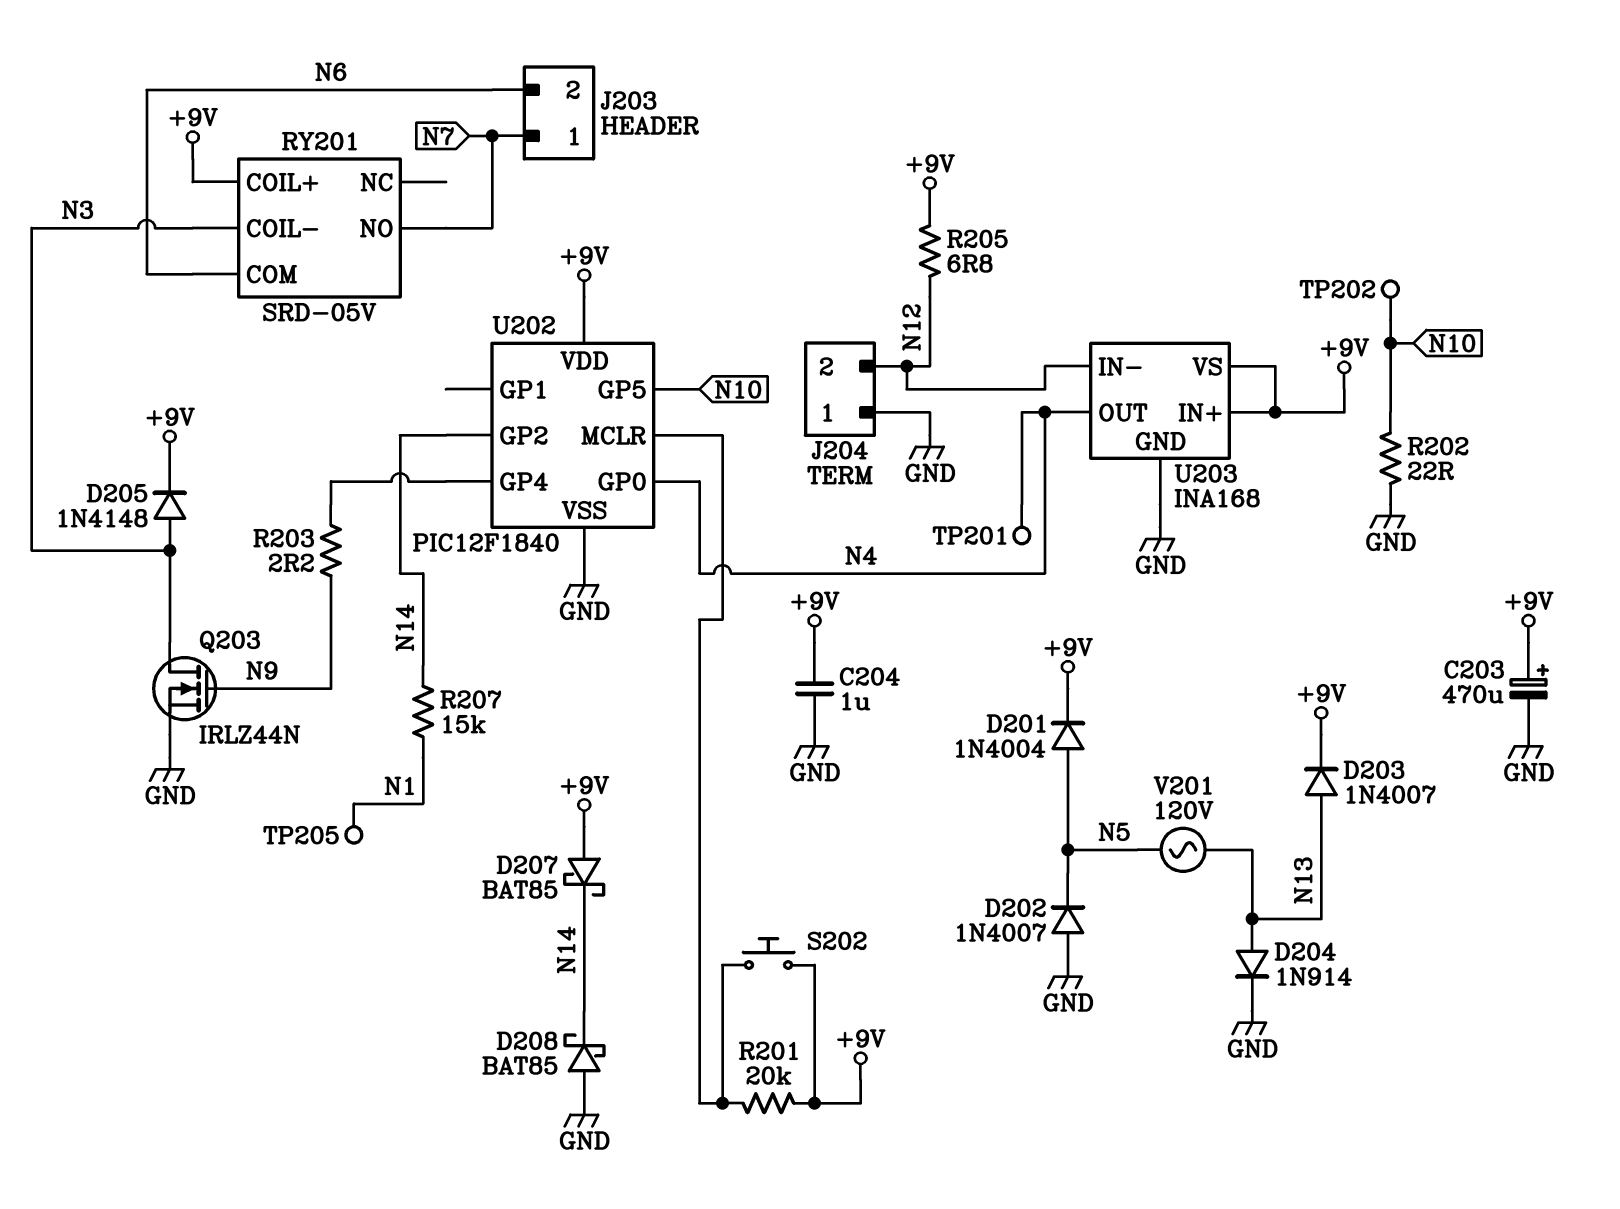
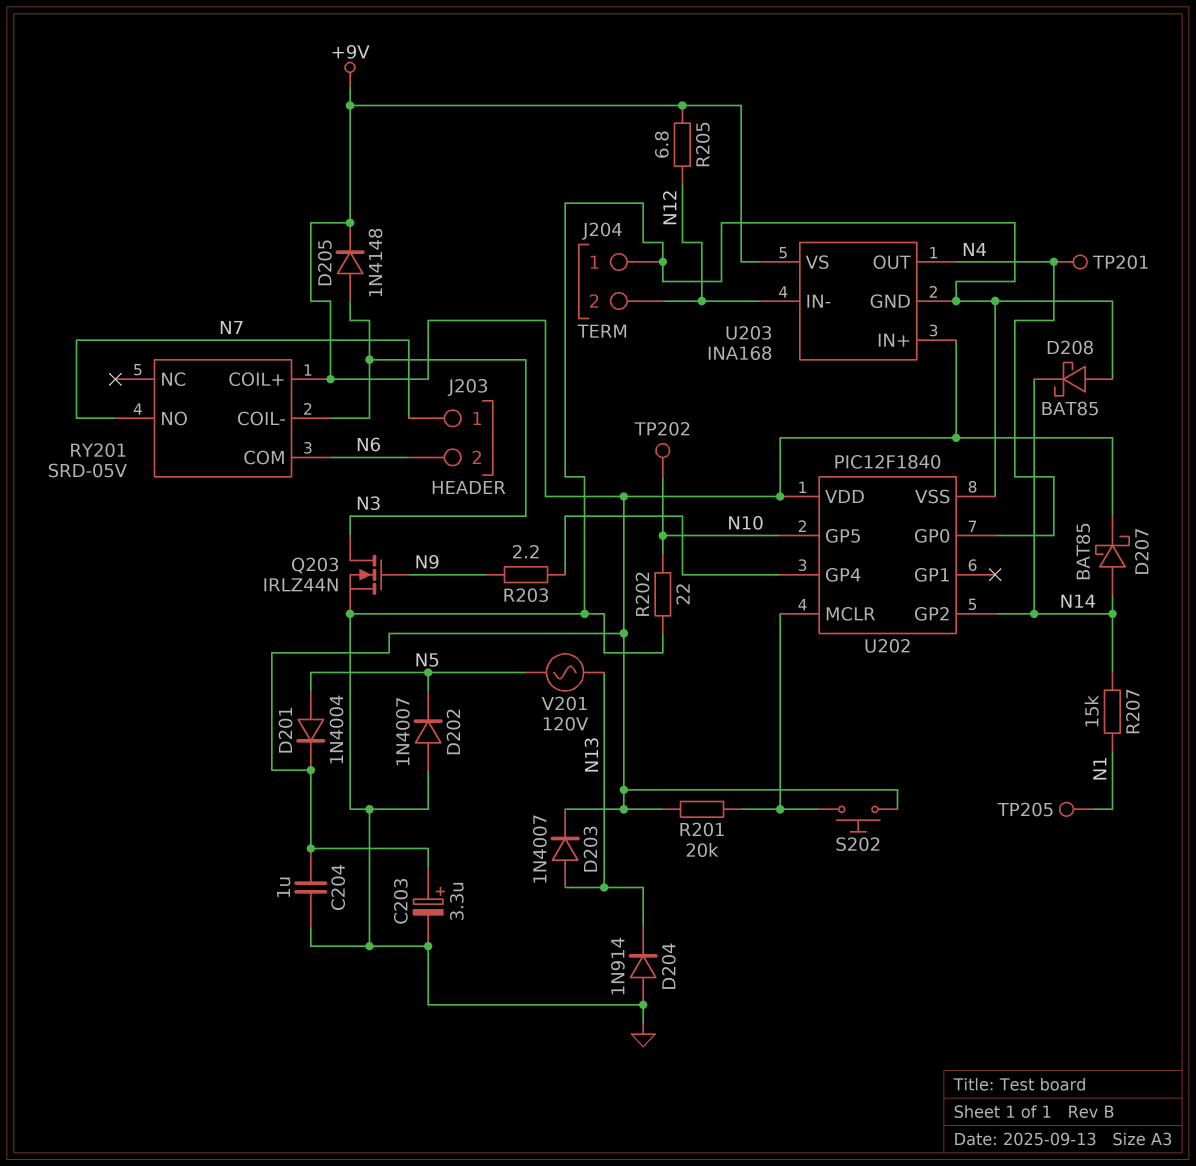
C203: 470uF (plus +9V, minus GND) -> 3.3uF (plus +9V, minus GND)
D204: diode 1N914 (A N13, K GND) -> diode 1N914 (A GND, K N13)
D207: schottky BAT85 (A +9V, K N14) -> schottky BAT85 (A N14, K +9V)

